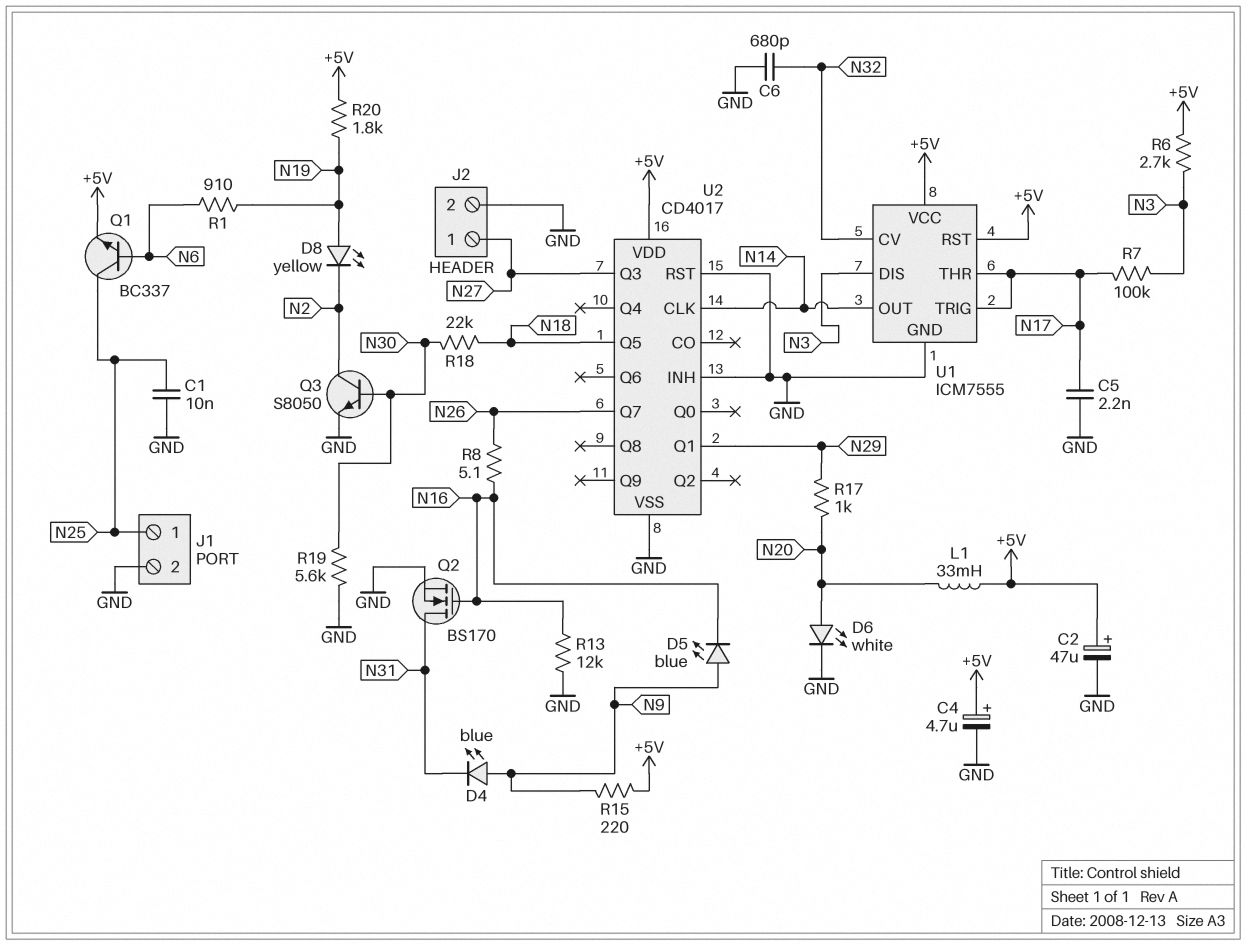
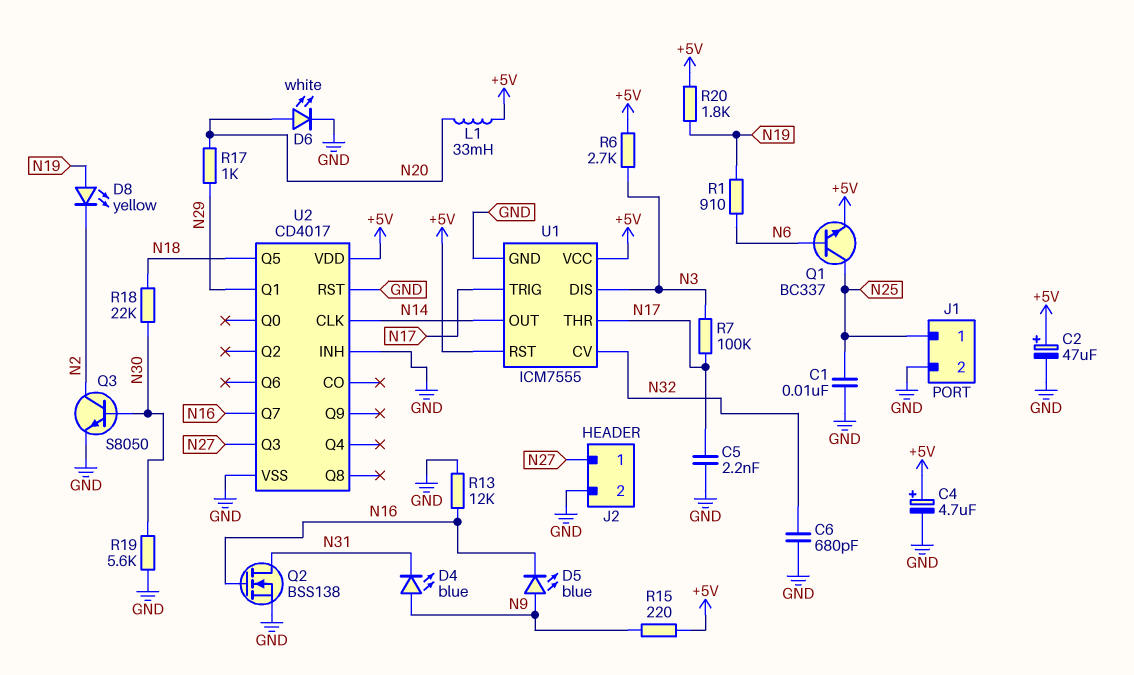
Q2: NMOS BS170 (G N16, D N31, S GND) -> NMOS BSS138 (G N16, D N31, S GND)
R8: 5.1 (N16, N26) -> none
U2 pin Q7: N26 -> N16

